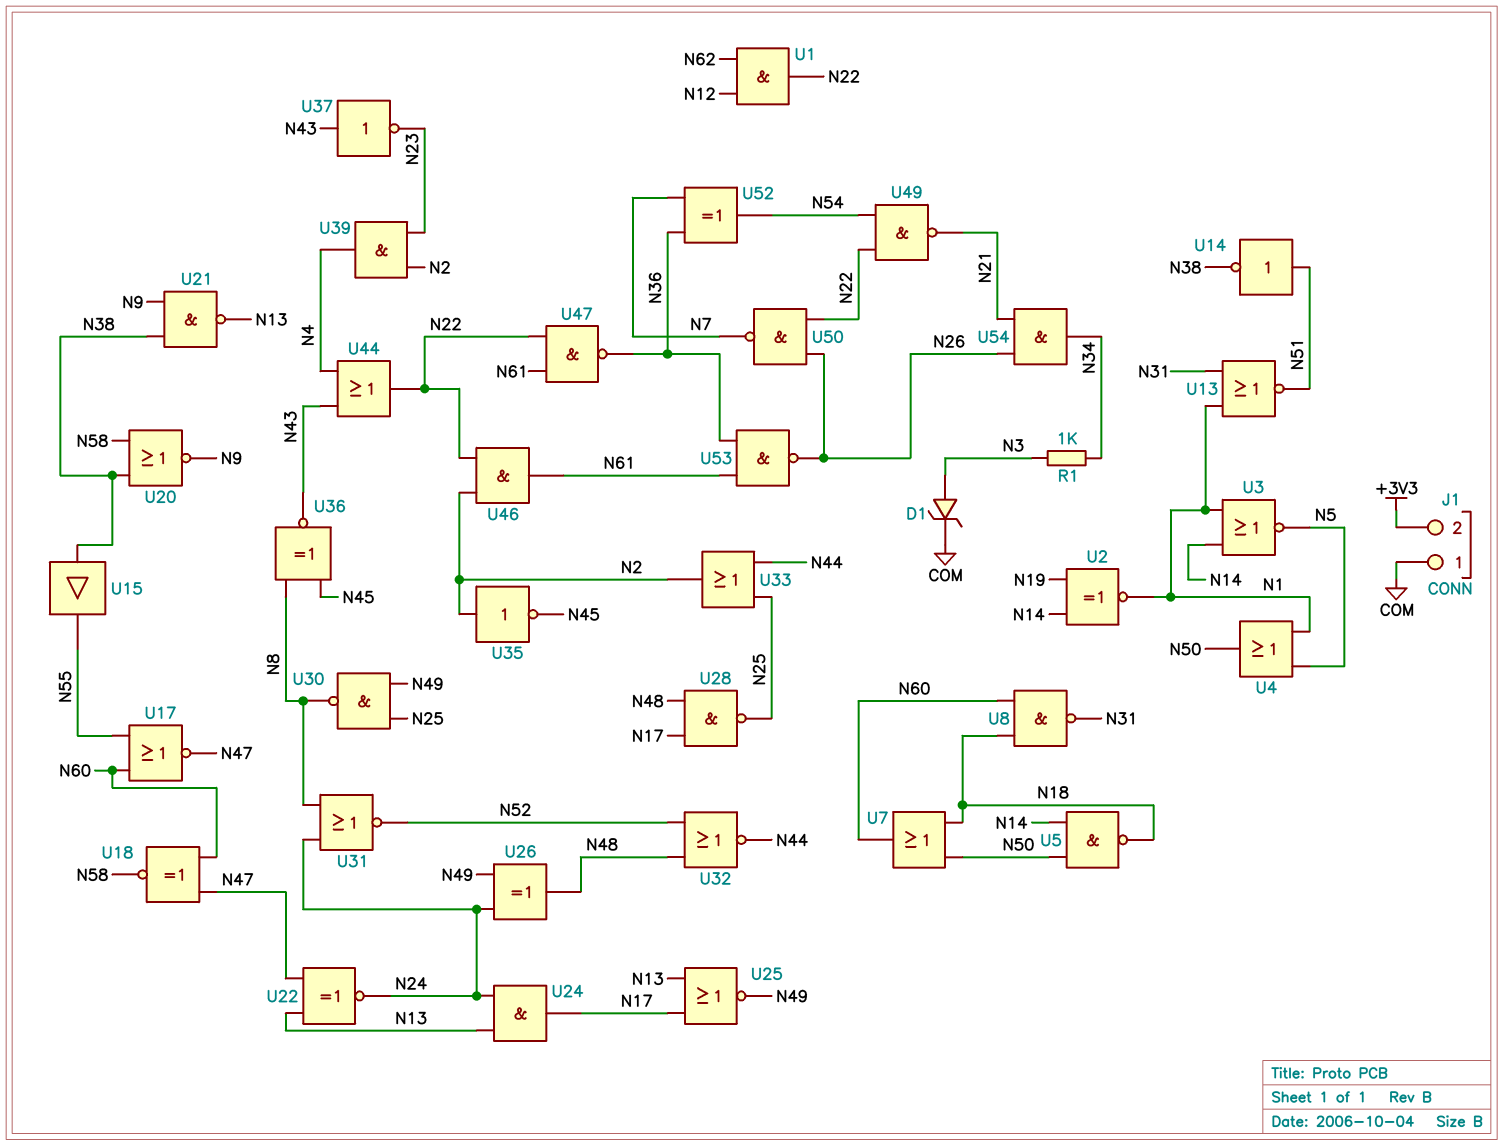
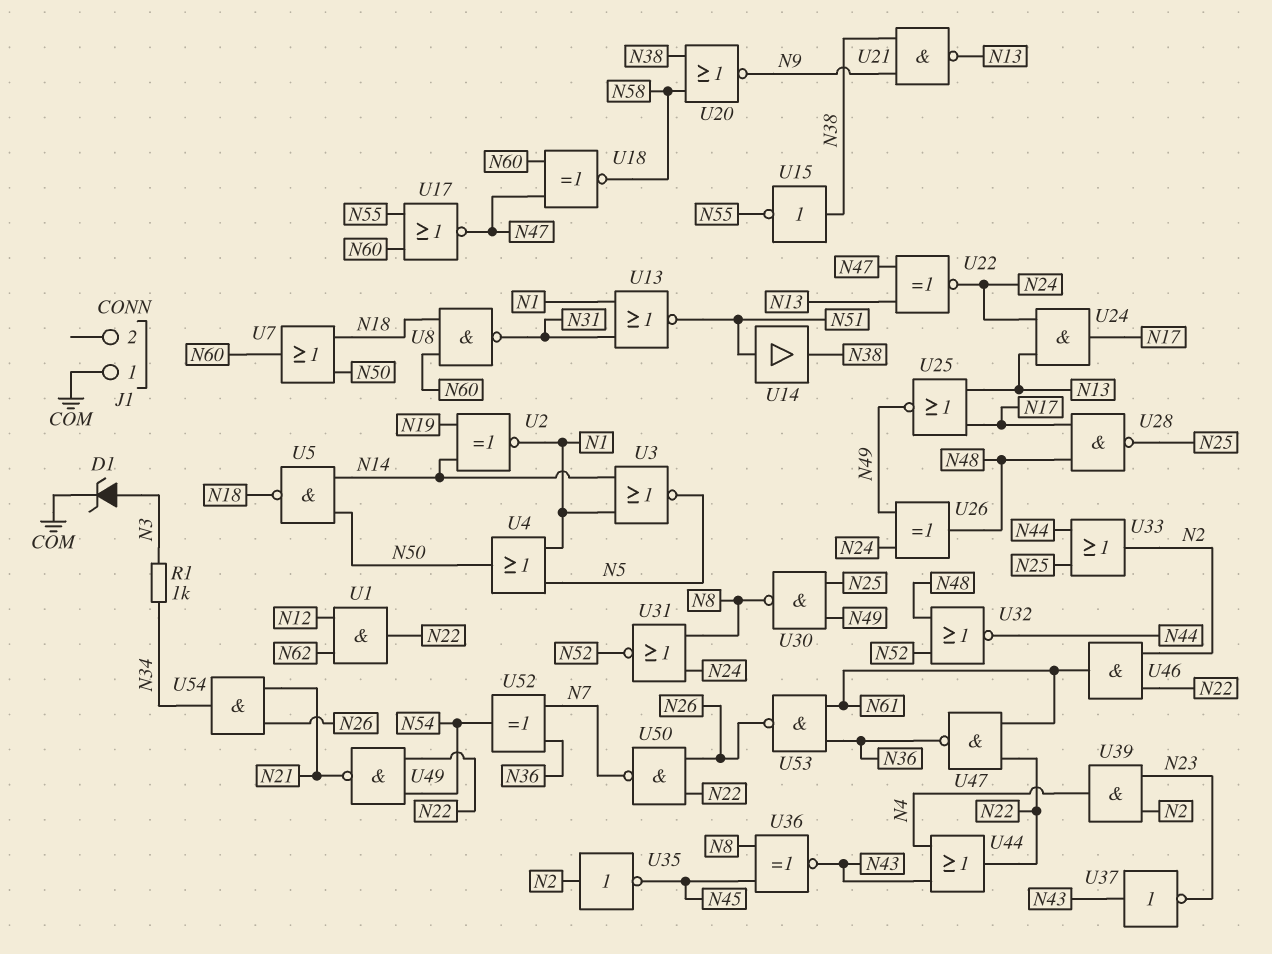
J1 pin 2: +3V3 -> none
U14: NOT (in N51, out N38) -> buffer (in N51, out N38)
U15: buffer (in N38, out N55) -> NOT (in N38, out N55)

